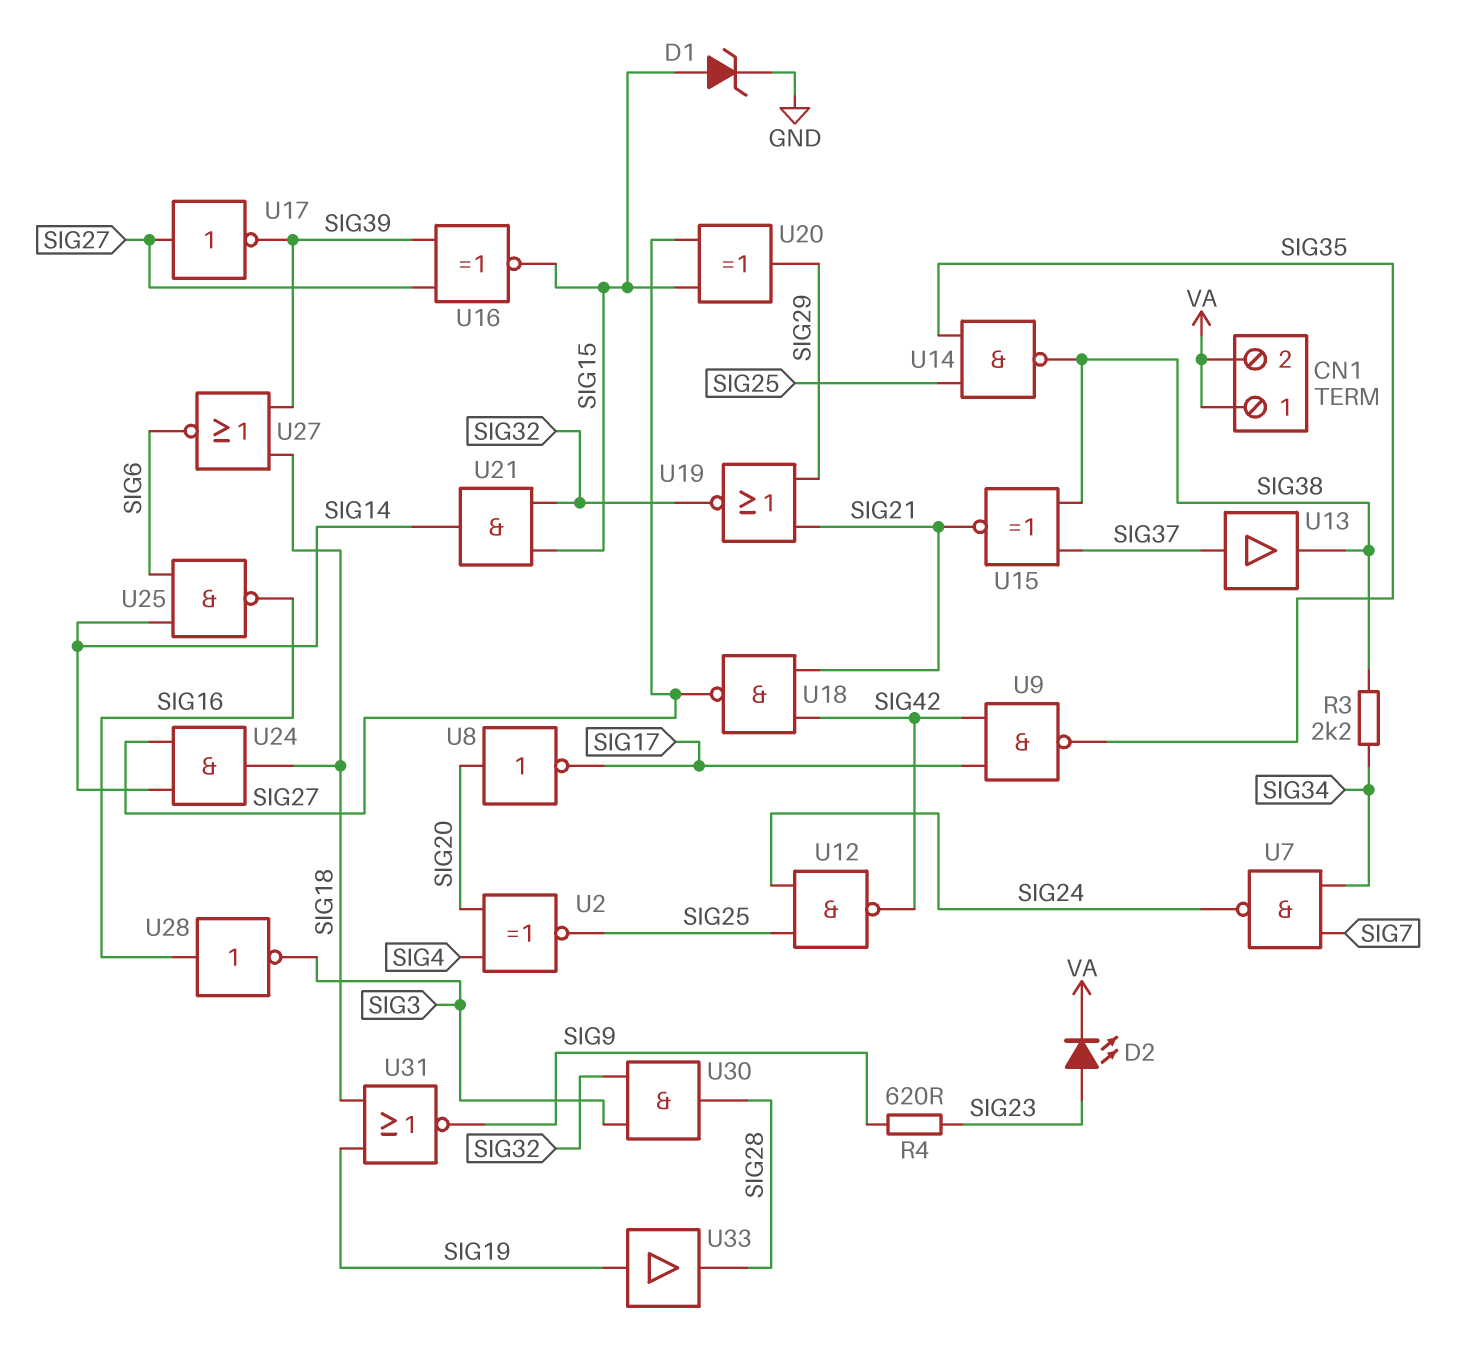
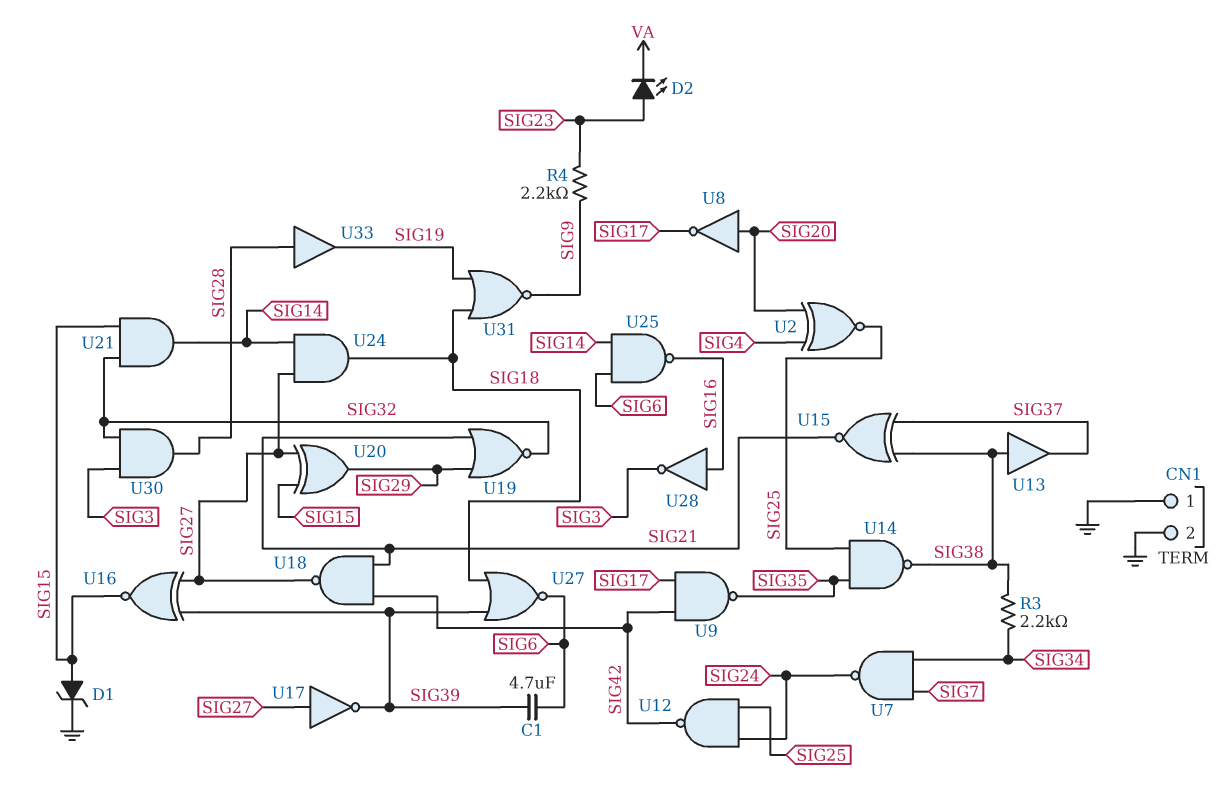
C1: none -> 4.7uF (SIG6, SIG39)
CN1 pin 1: VA -> GND
CN1 pin 2: VA -> GND
R4: 620 (SIG9, SIG23) -> 2.2k (SIG9, SIG23)
U13: buffer (in SIG37, out SIG38) -> buffer (in SIG38, out SIG37)
U33: buffer (in SIG19, out SIG28) -> buffer (in SIG28, out SIG19)

